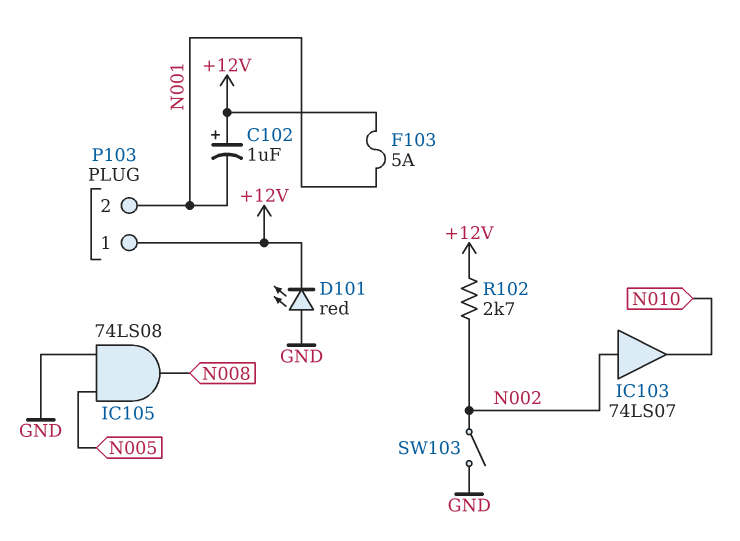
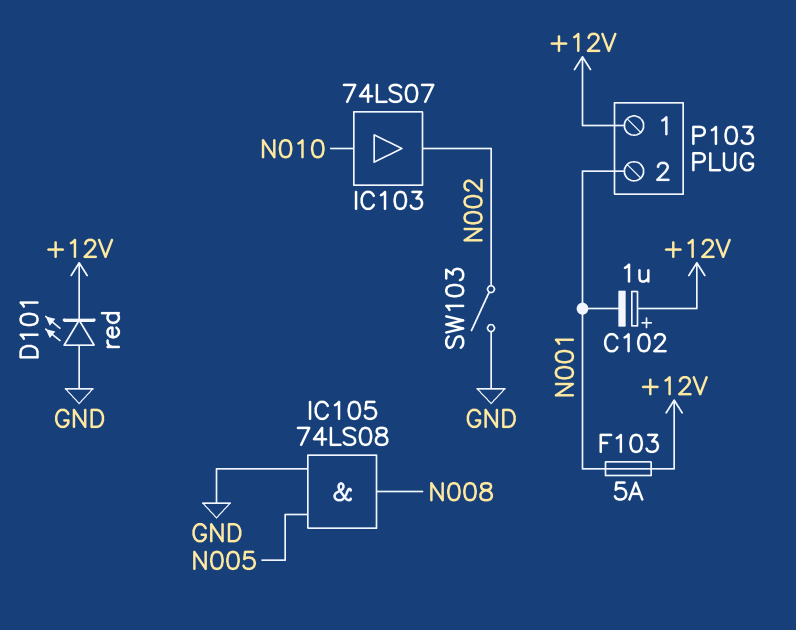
IC103: buffer 74LS07 (in N002, out N010) -> buffer 74LS07 (in N010, out N002)
R102: 2.7k (+12V, N002) -> none

